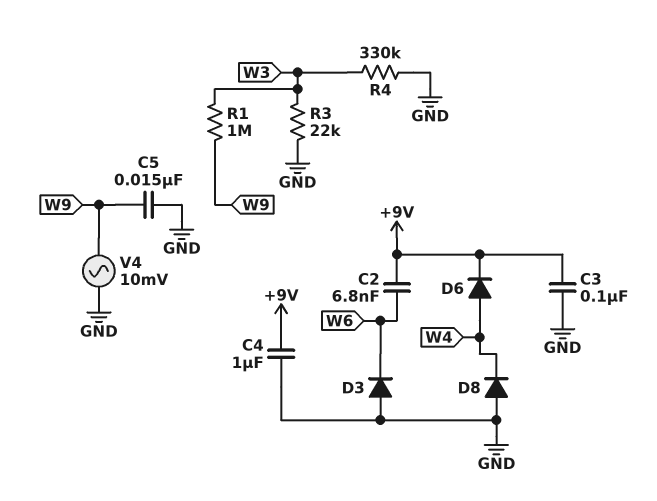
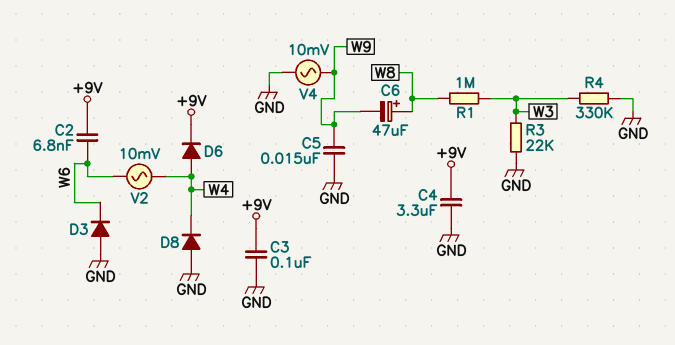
C4: 1uF (+9V, GND) -> 3.3uF (+9V, GND)
C6: none -> 47uF (plus W8, minus W9)
R1: 1M (W3, W9) -> 1M (W3, W8)
V2: none -> AC 10mV (W4, W6)

